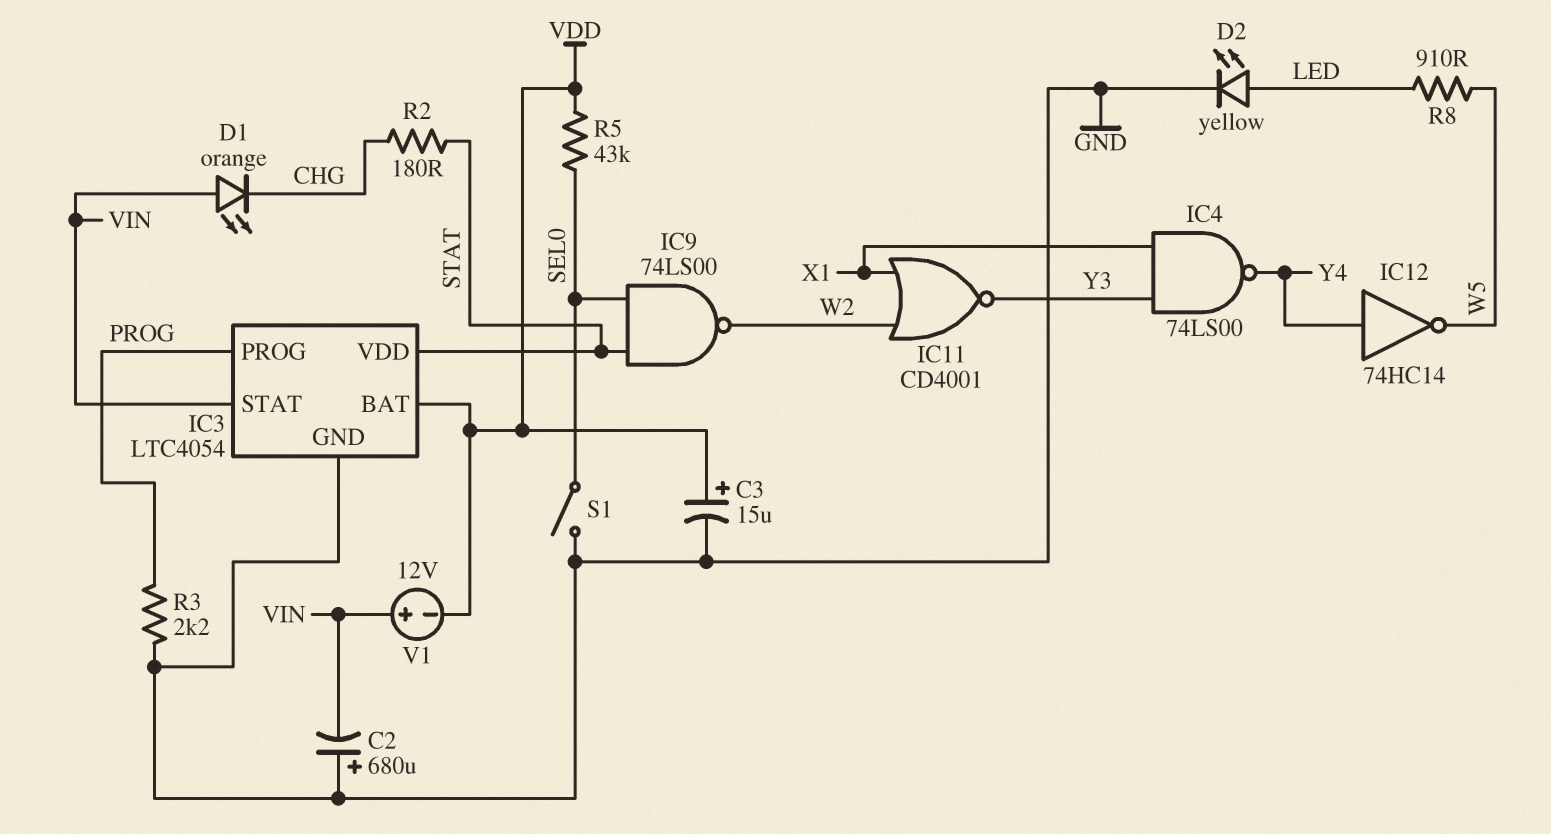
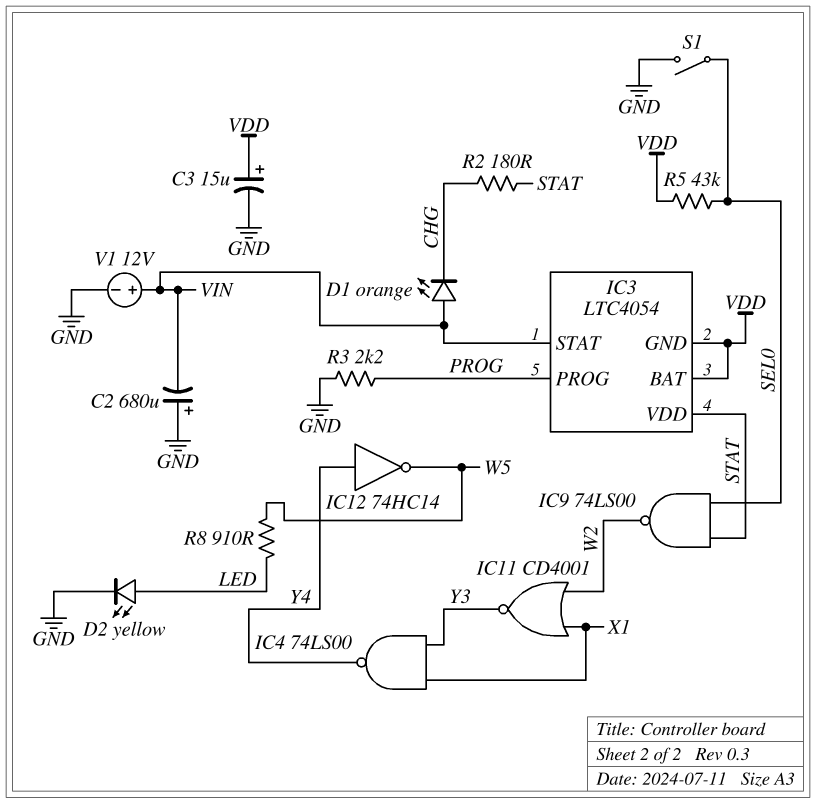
IC3 pin GND: GND -> VDD
V1: 12V (plus VIN, minus VDD) -> 12V (plus VIN, minus GND)

